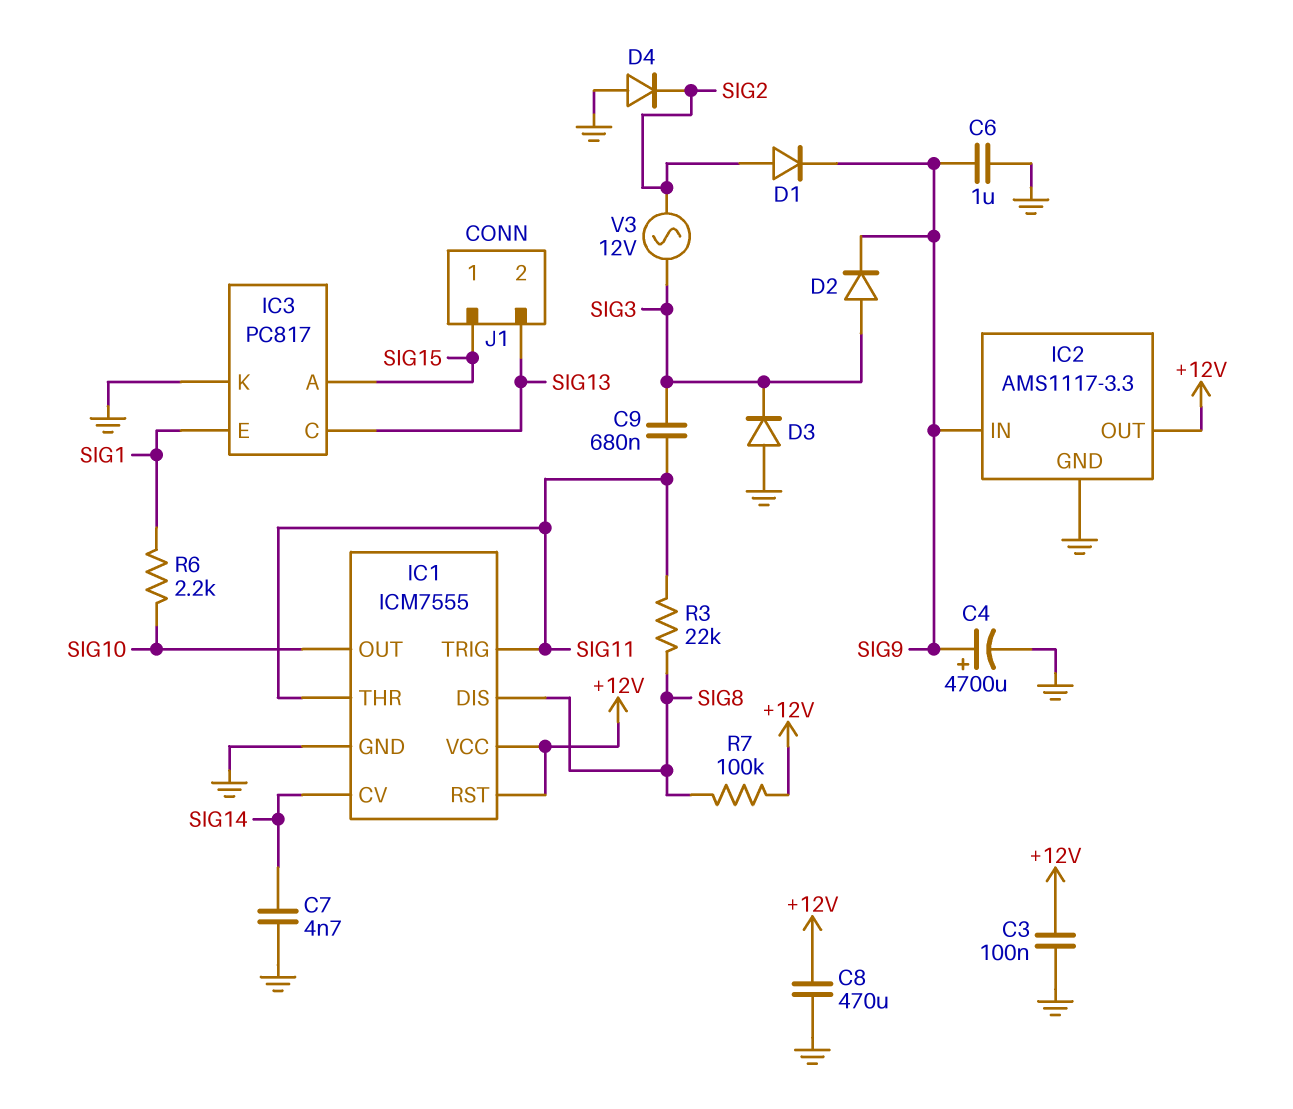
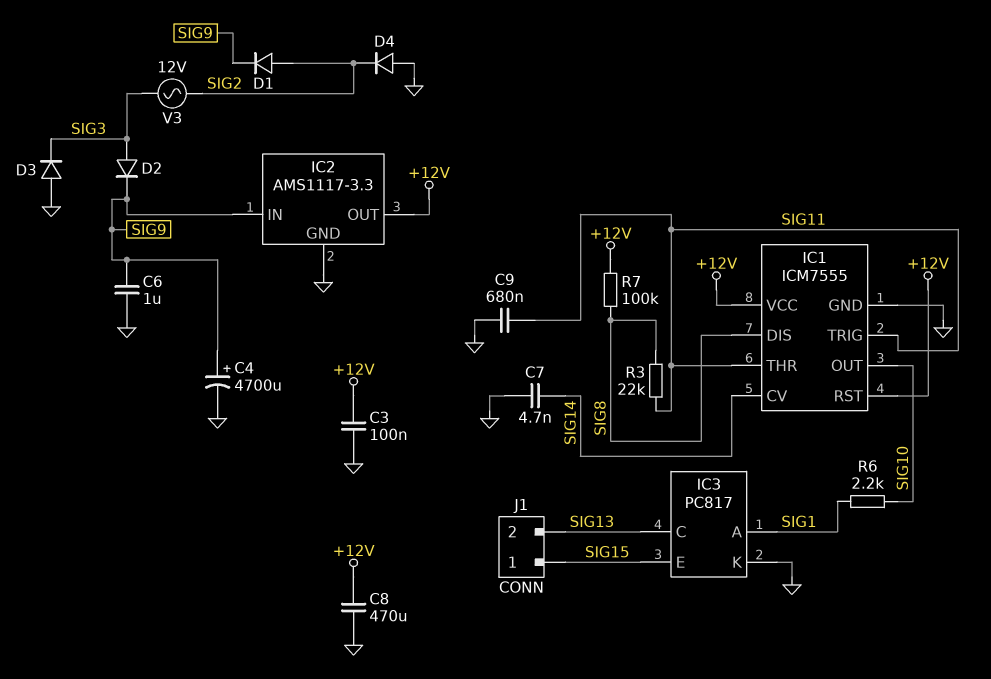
C9: 680nF (SIG3, SIG11) -> 680nF (GND, SIG11)
IC3 pin A: SIG15 -> SIG1
IC3 pin E: SIG1 -> SIG15

